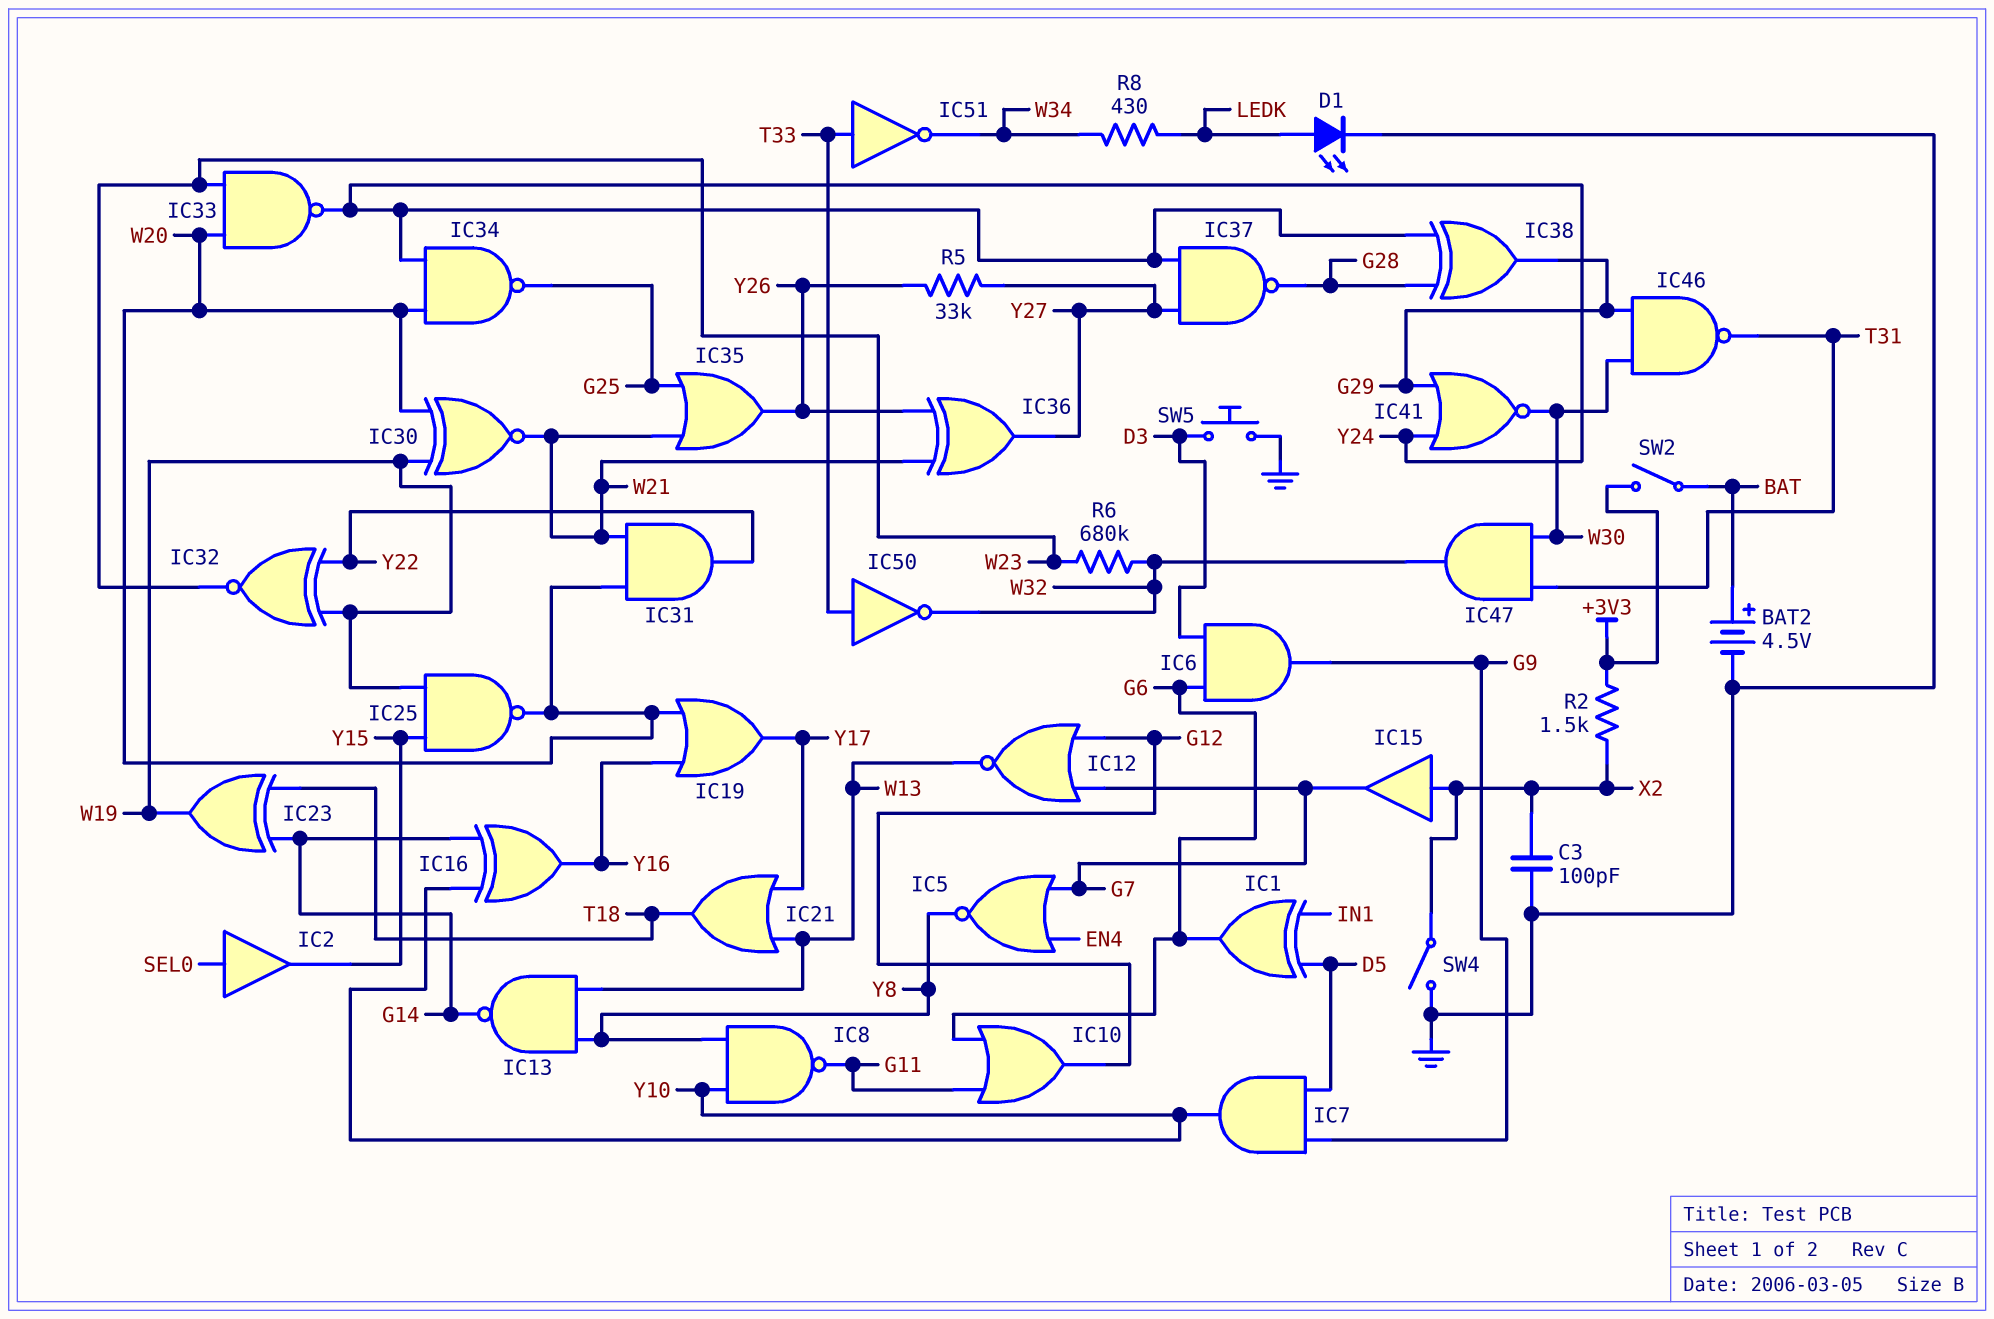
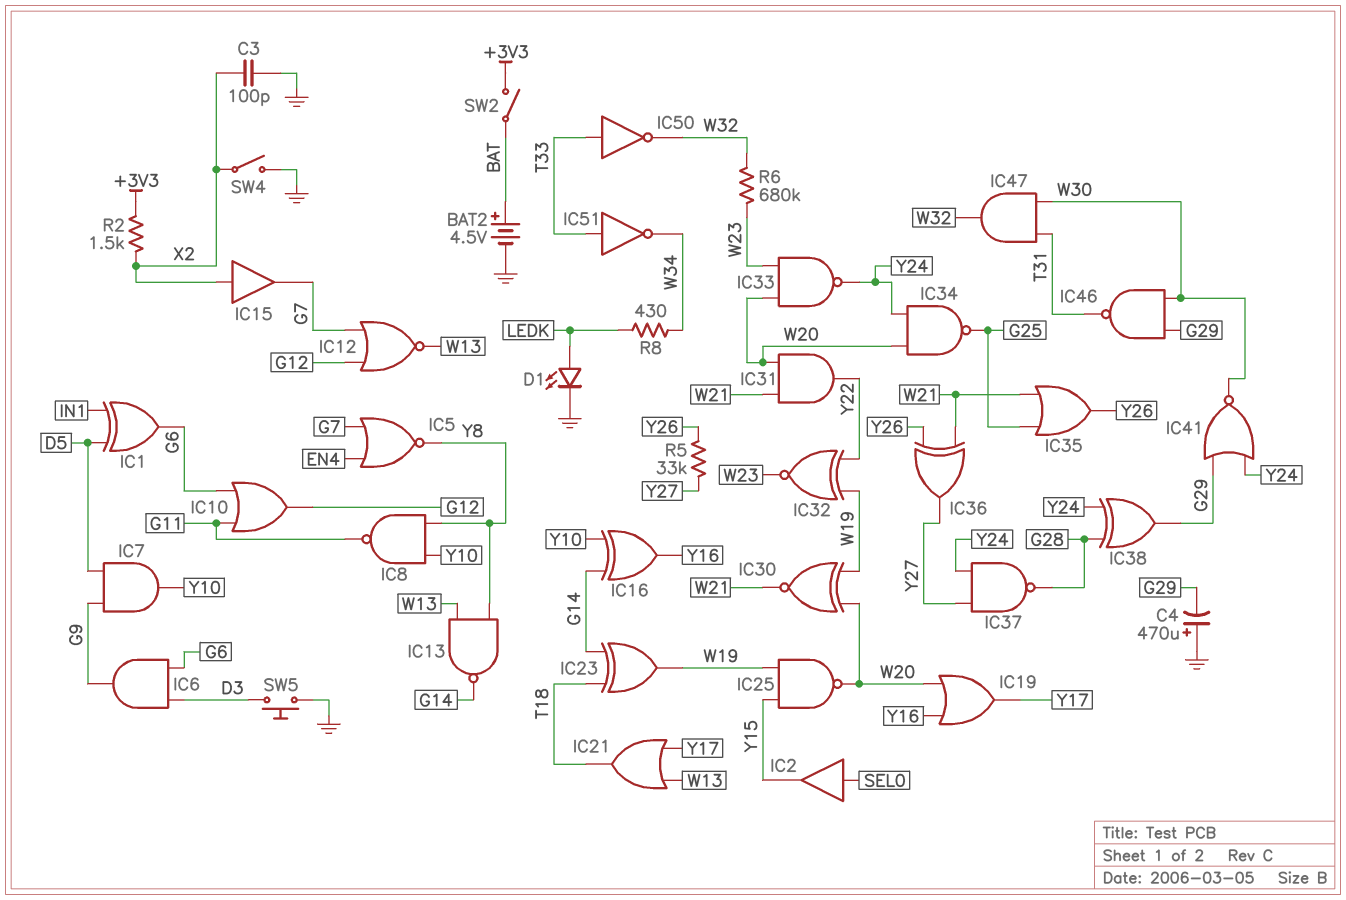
C4: none -> 470uF (plus GND, minus G29)

